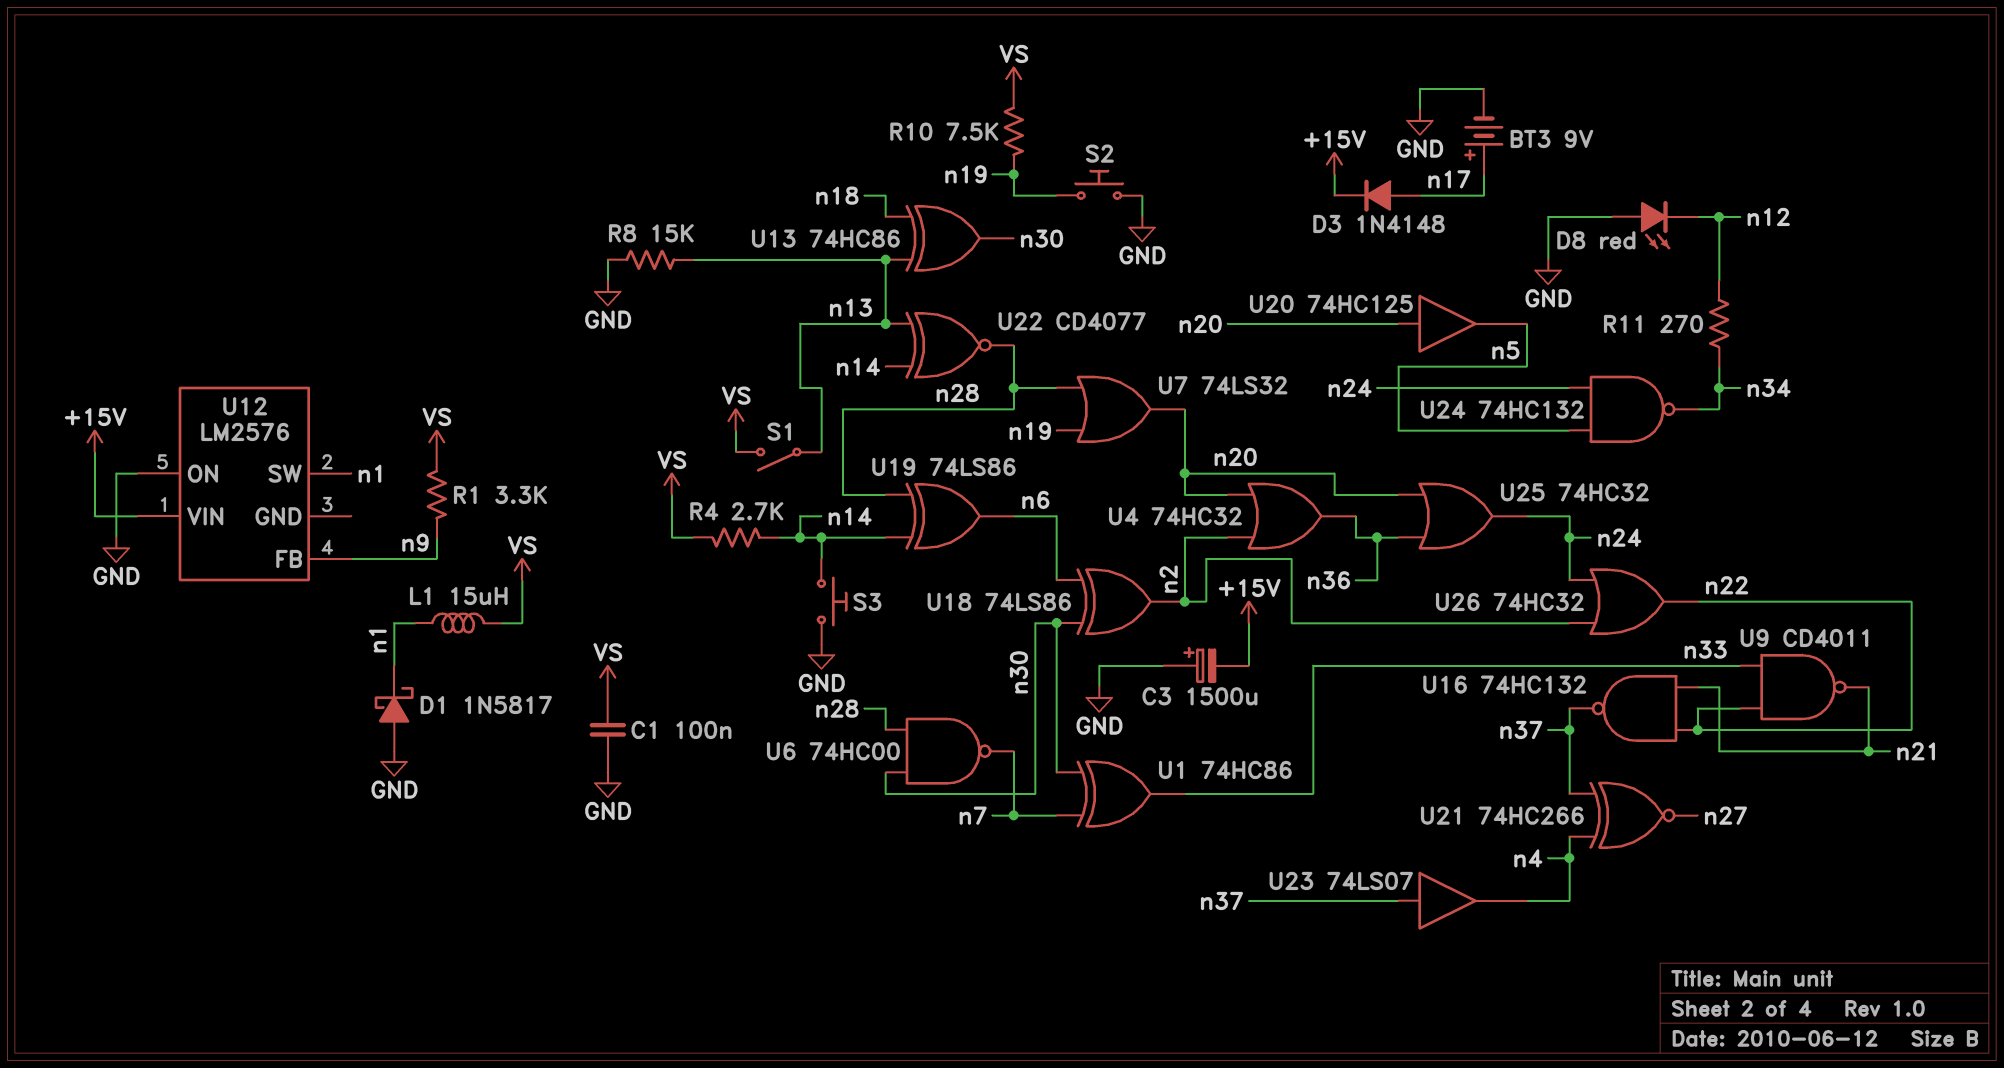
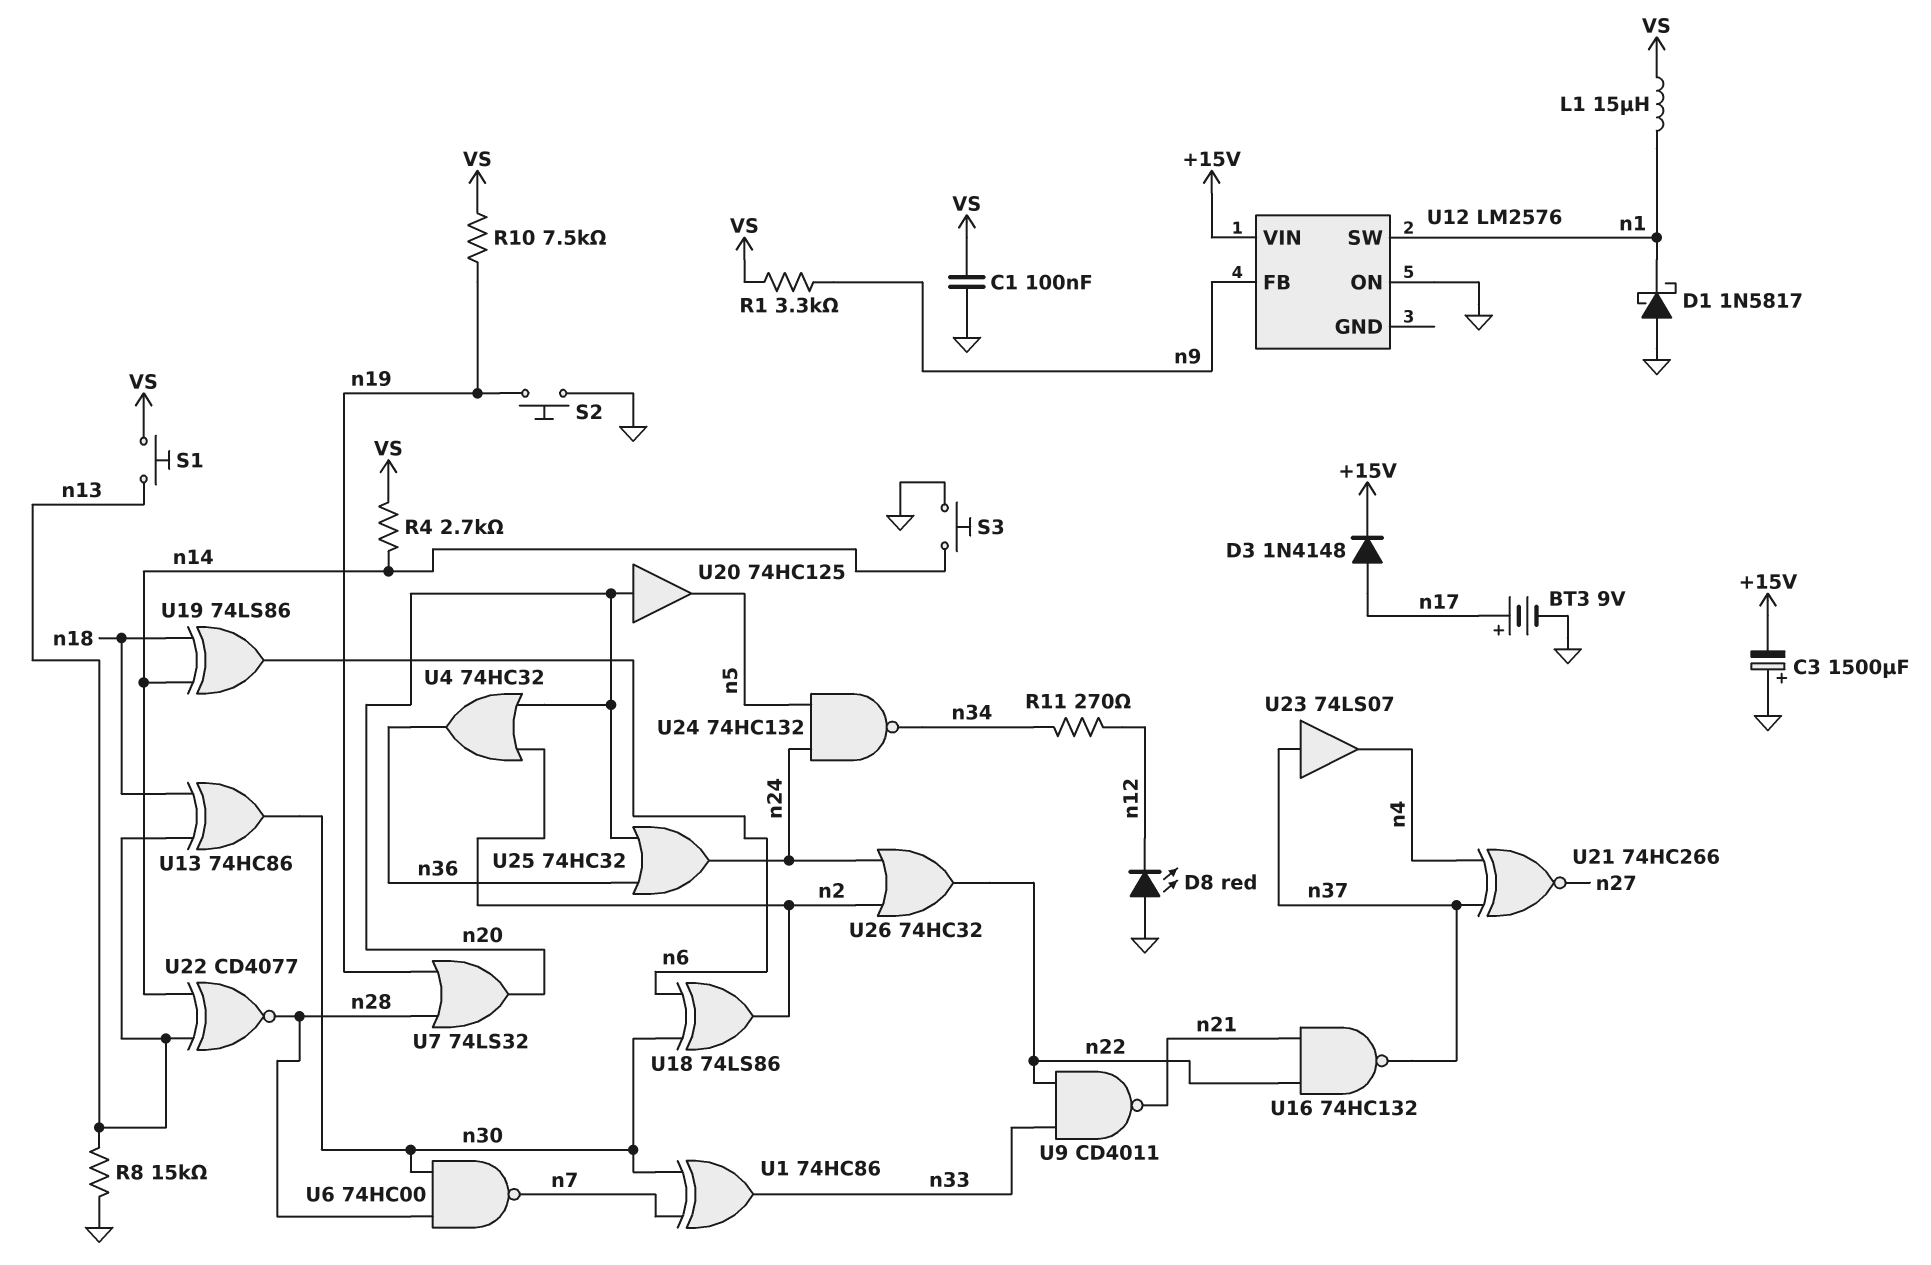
S1: switch (VS, n13) -> button (VS, n13)
U19: XOR 74LS86 (in n14, in n28, out n6) -> XOR 74LS86 (in n14, in n18, out n6)

